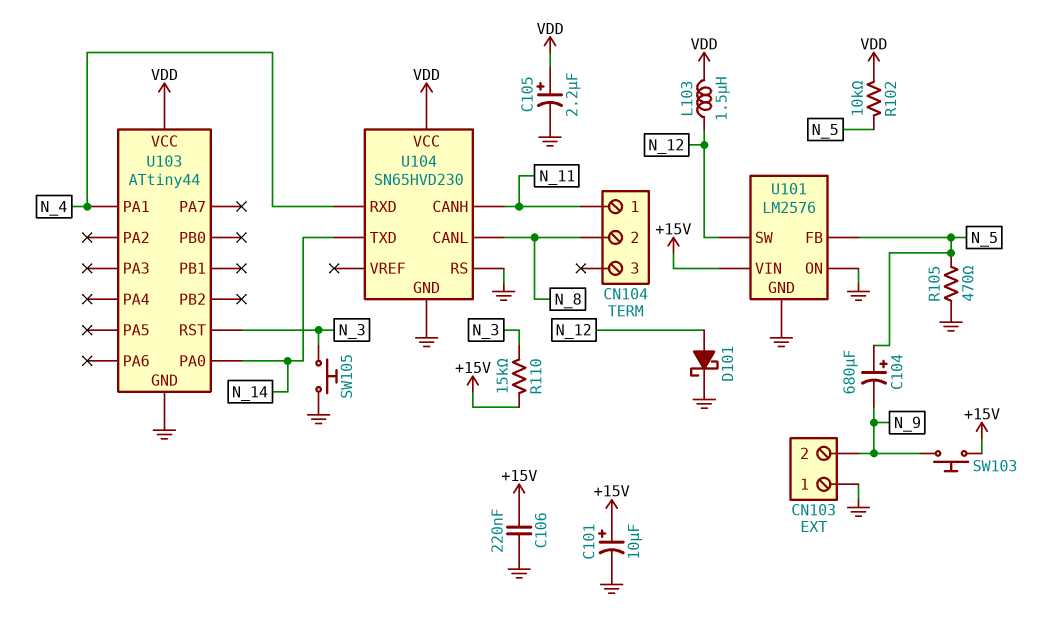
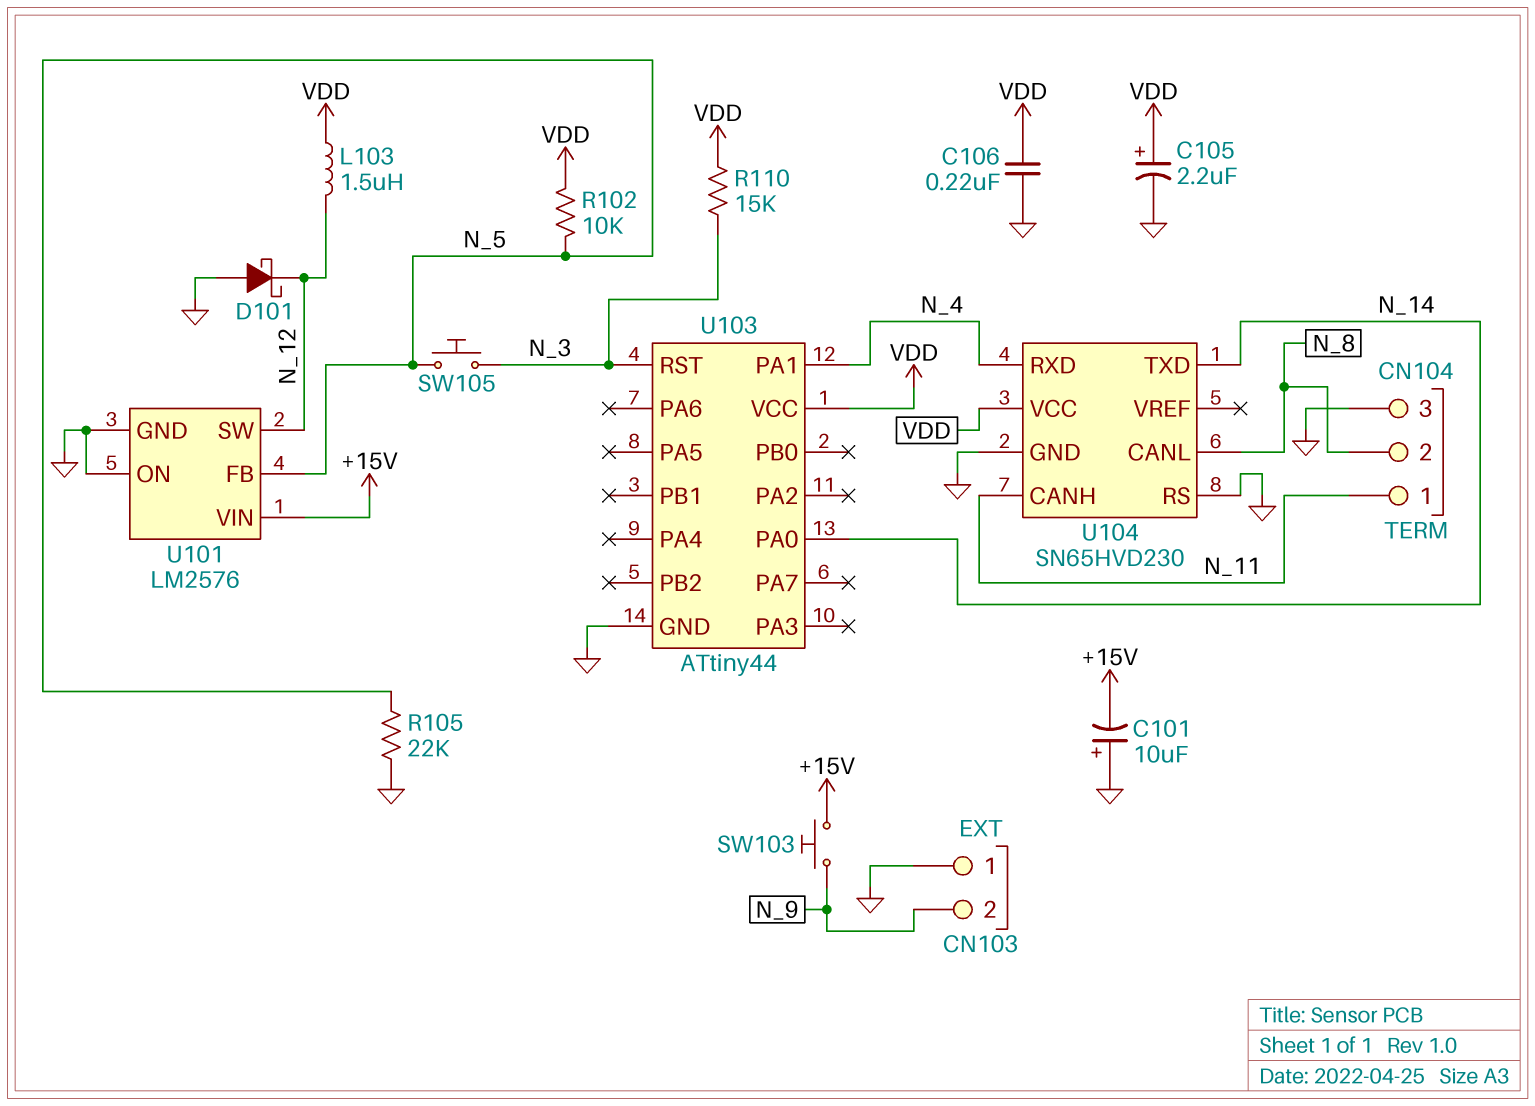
C101: 10uF (plus +15V, minus GND) -> 10uF (plus GND, minus +15V)
C104: 680uF (plus N_5, minus N_9) -> none
C106: 220nF (+15V, GND) -> 220nF (GND, VDD)
CN104 pin 3: none -> GND
D101: schottky (A N_12, K GND) -> schottky (A GND, K N_12)
R105: 470 (GND, N_5) -> 22k (GND, N_5)
R110: 15k (+15V, N_3) -> 15k (N_3, VDD)
SW105: button (GND, N_3) -> button (N_3, N_5)

